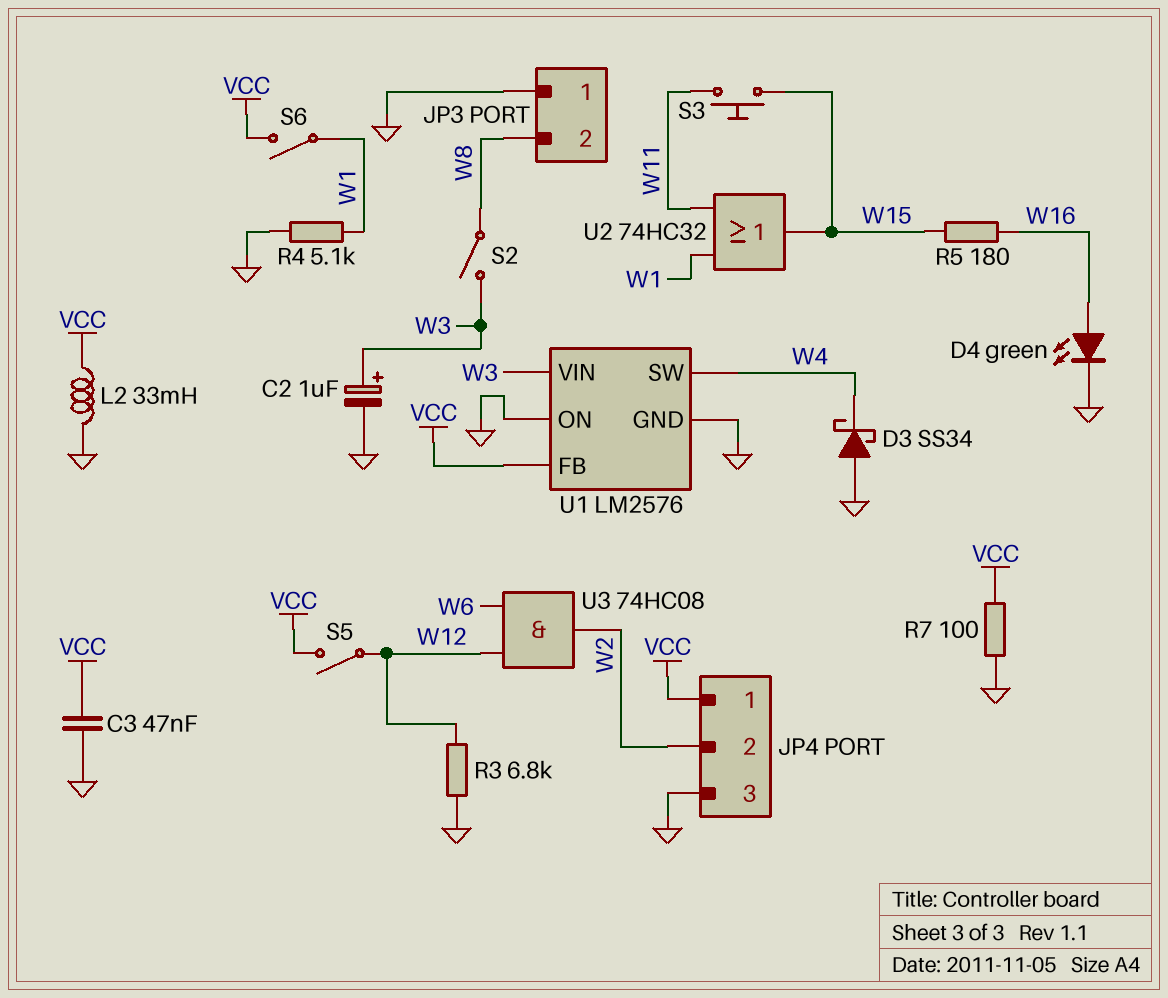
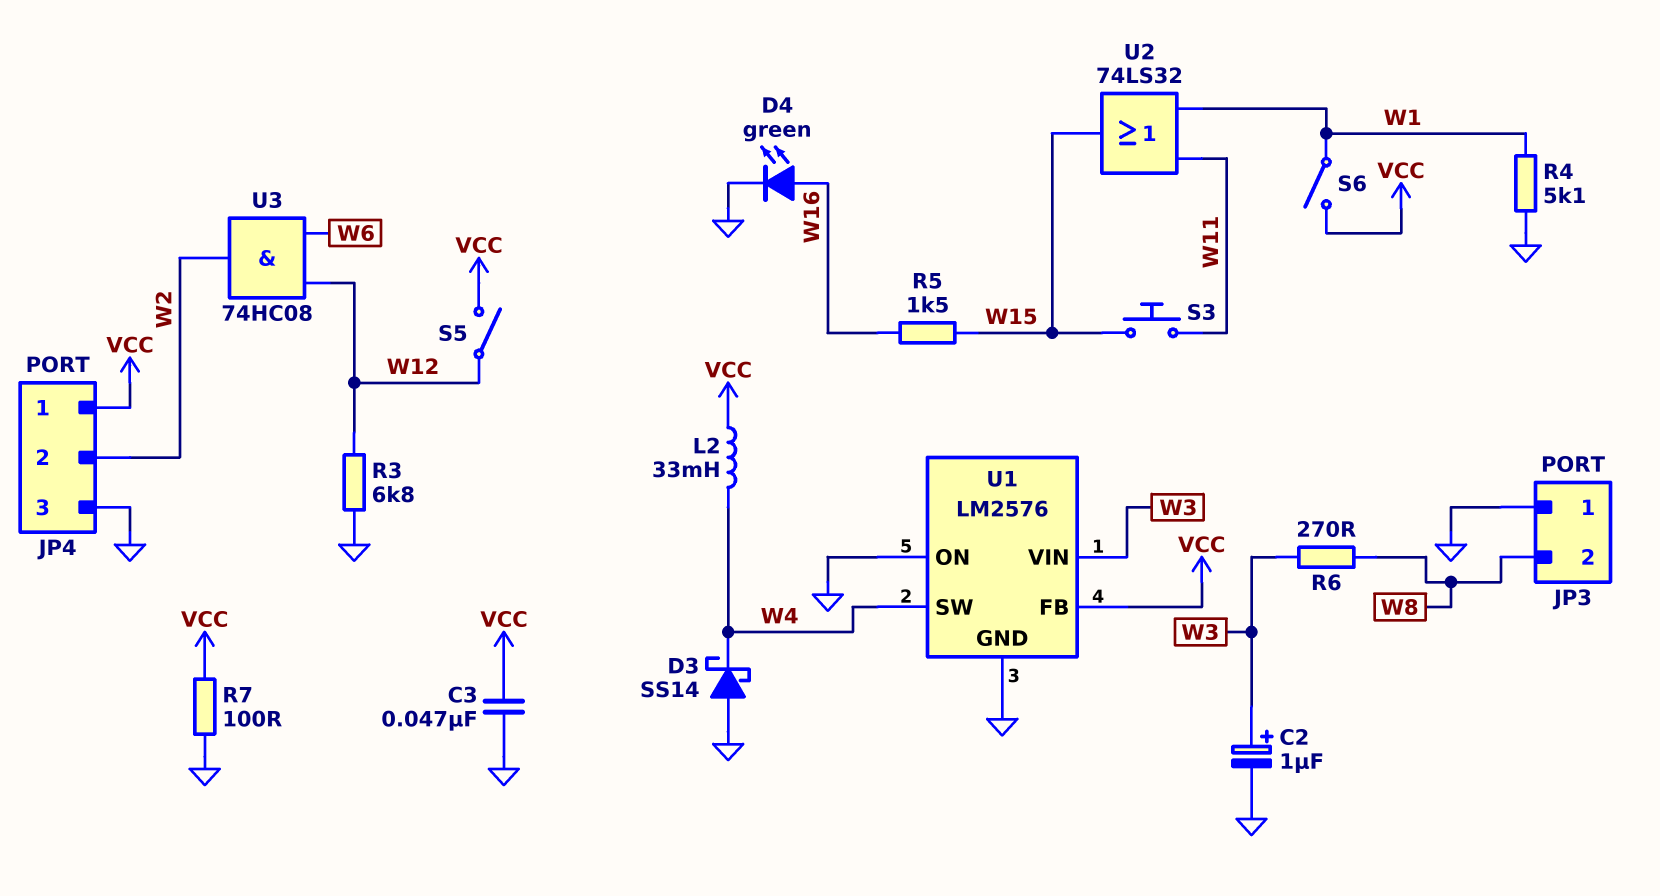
D3: schottky SS34 (A GND, K W4) -> schottky SS14 (A GND, K W4)
L2: 33mH (GND, VCC) -> 33mH (VCC, W4)
R5: 180 (W15, W16) -> 1.5k (W15, W16)
R6: none -> 270 (W3, W8)
S2: switch (W3, W8) -> none
U2: OR 74HC32 (in W1, in W11, out W15) -> OR 74LS32 (in W1, in W11, out W15)

